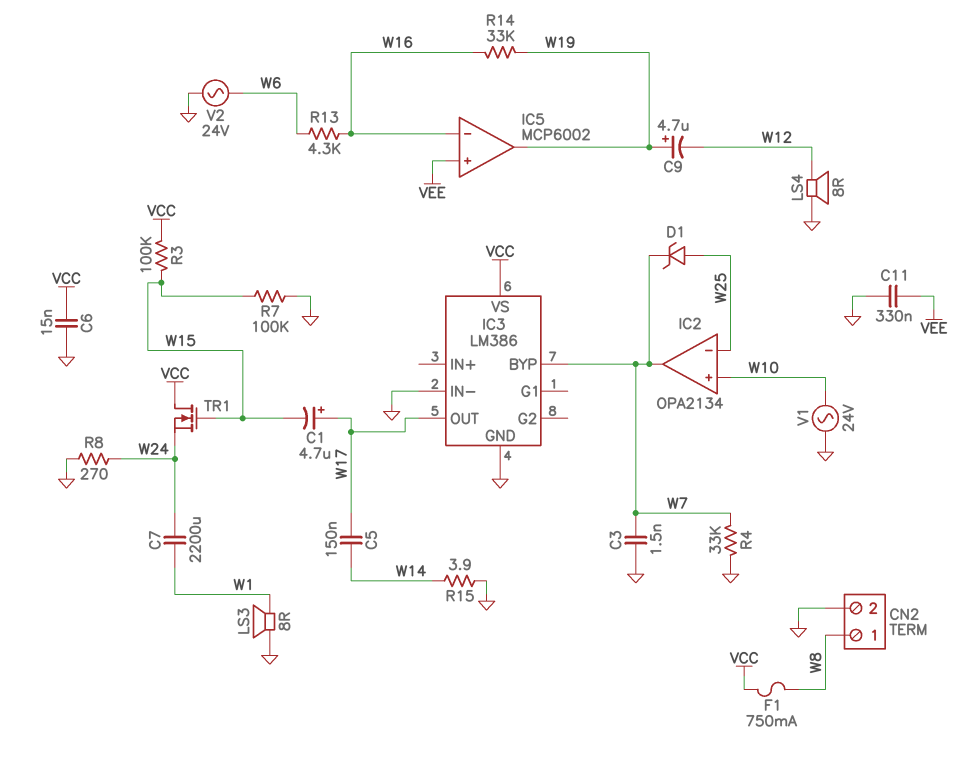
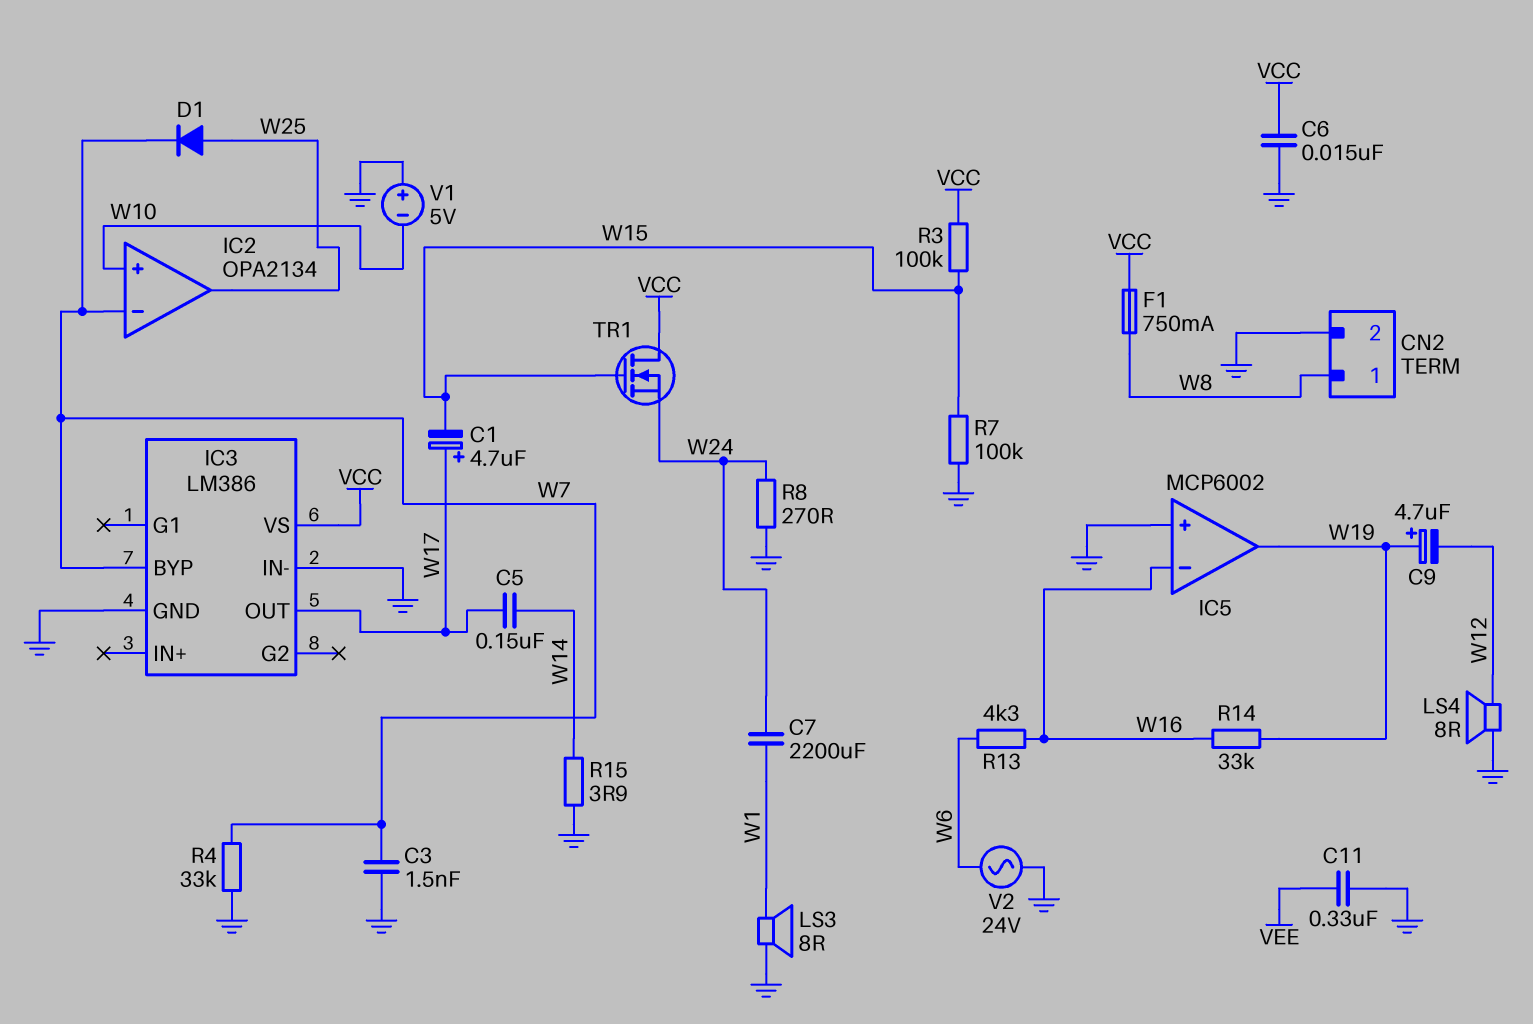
D1: zener (A W25, K W7) -> diode (A W25, K W7)
IC2 pin in-: W25 -> W7
IC2 pin out: W7 -> W25
IC5 pin in+: VEE -> GND
V1: AC 24V (GND, W10) -> 5V (plus GND, minus W10)

